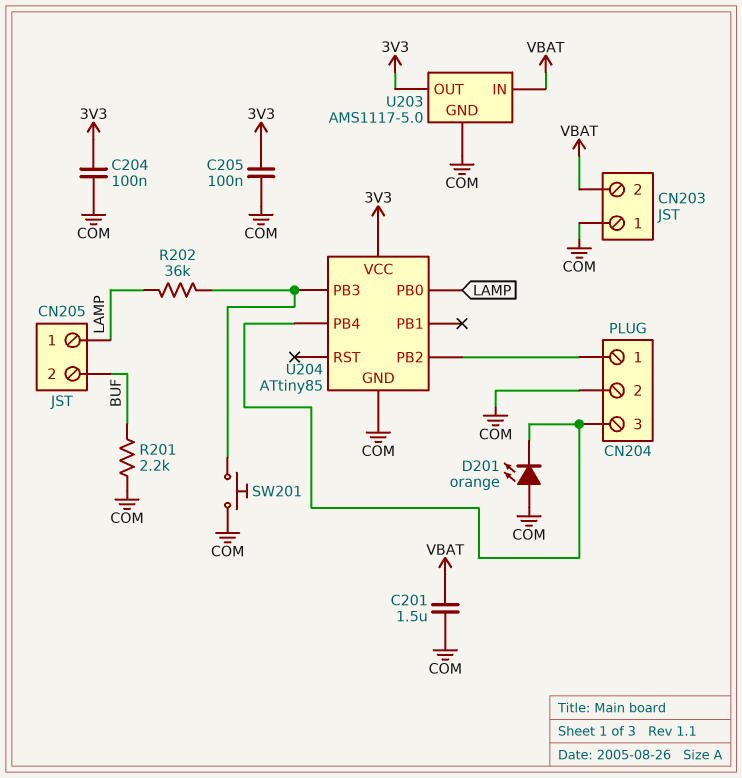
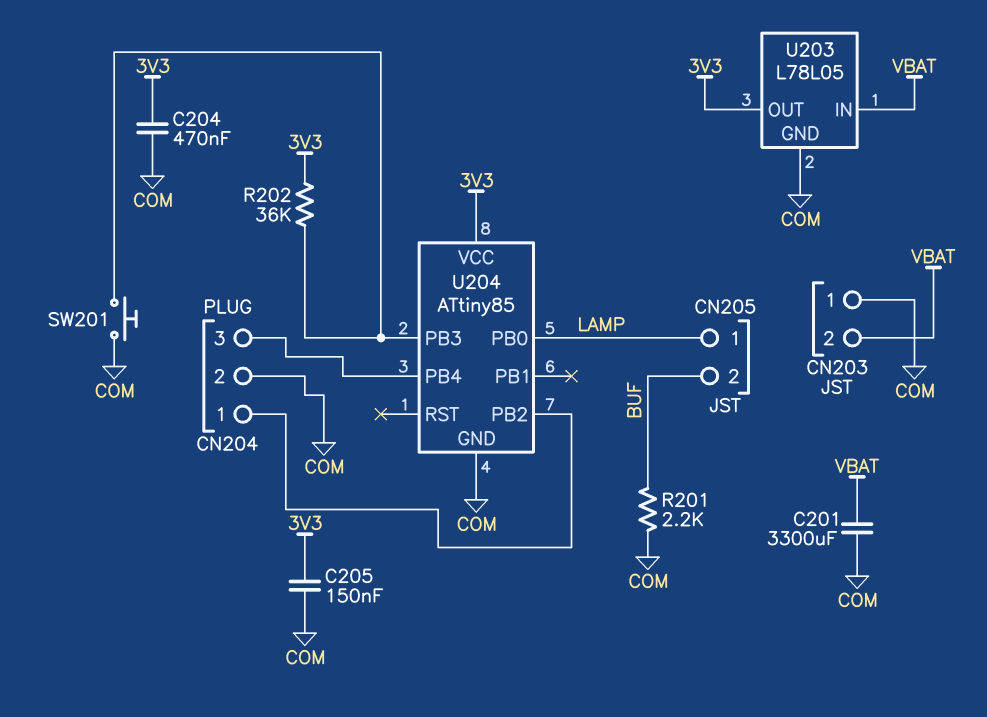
C201: 1.5uF (COM, VBAT) -> 3300uF (COM, VBAT)
C204: 100nF (3V3, COM) -> 470nF (3V3, COM)
C205: 100nF (3V3, COM) -> 150nF (3V3, COM)
D201: LED orange (A COM, K CN204/3) -> none
R202: 36k (LAMP, U204/PB3) -> 36k (3V3, U204/PB3)
U203: AMS1117-5.0 -> L78L05

